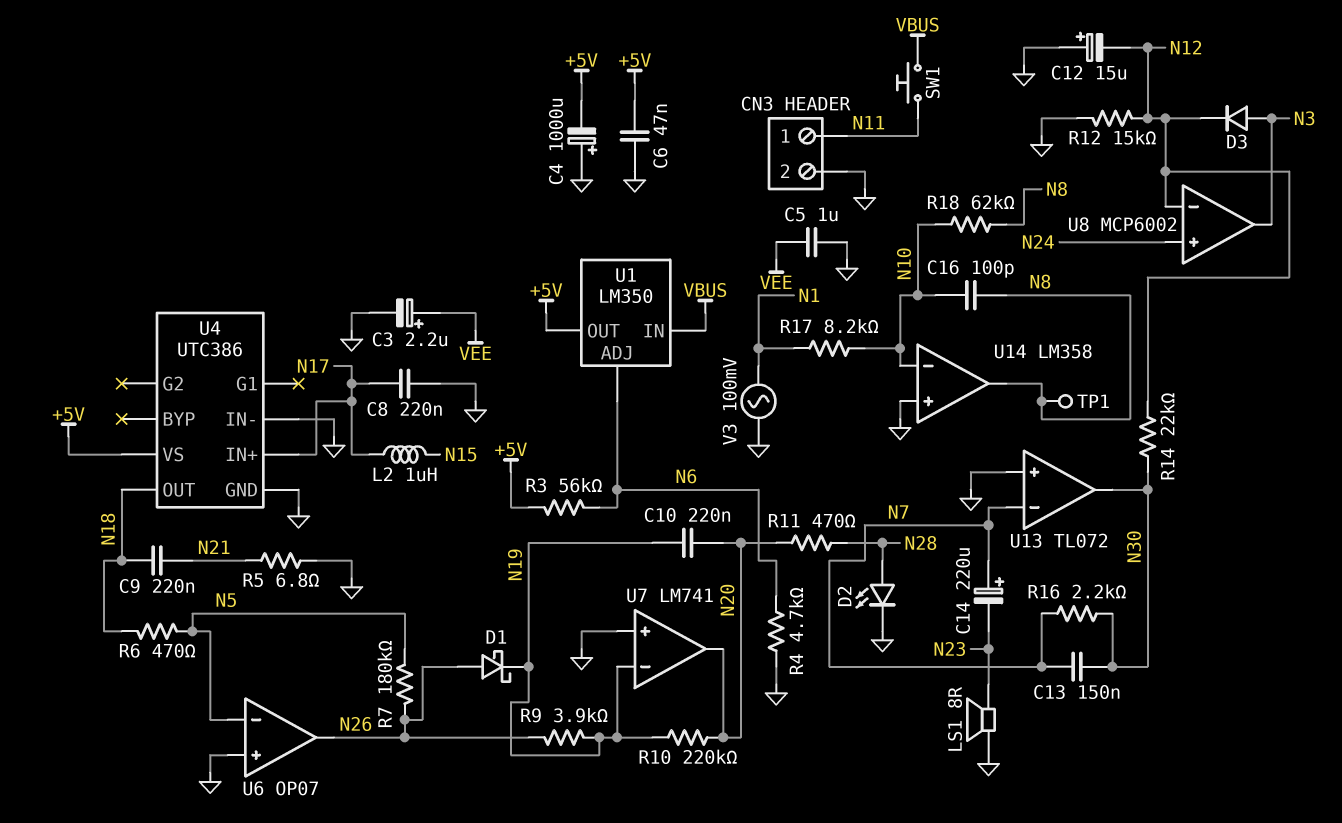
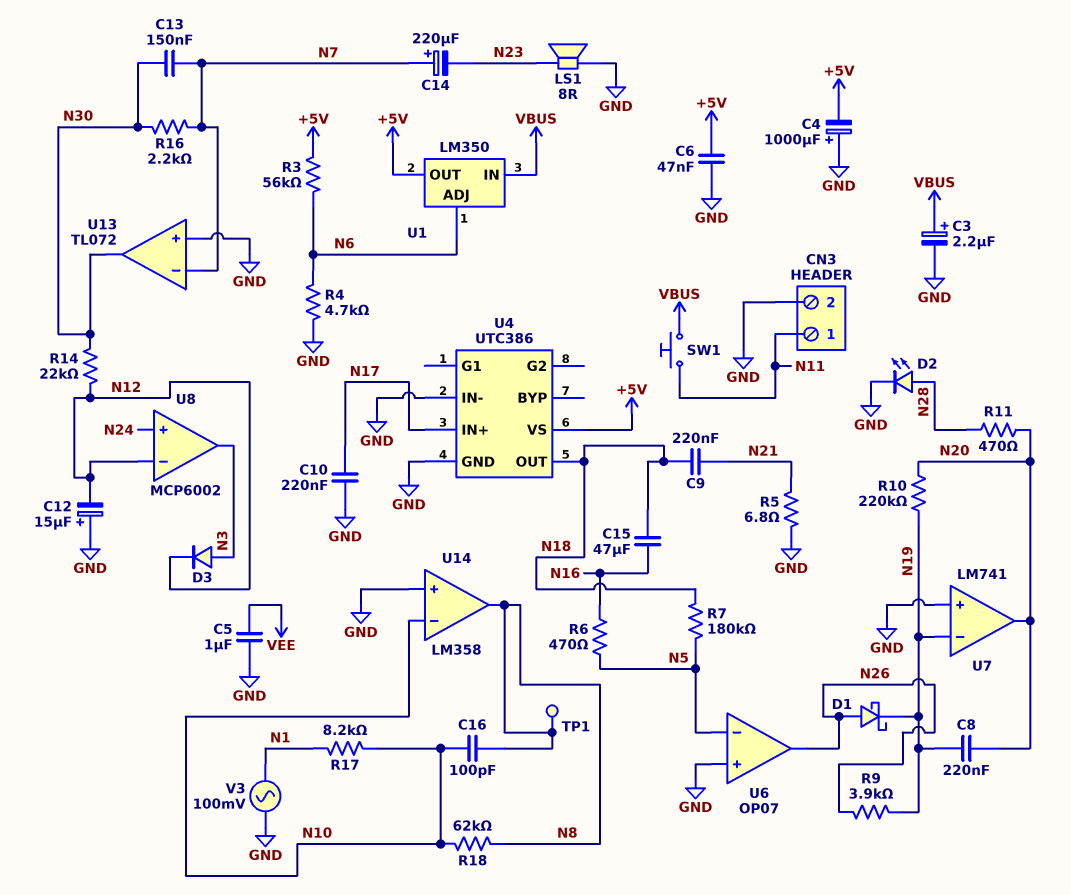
C3: 2.2uF (plus VEE, minus GND) -> 2.2uF (plus VBUS, minus GND)
C8: 220nF (GND, N17) -> 220nF (N19, N20)
C10: 220nF (N19, N20) -> 220nF (GND, N17)
C15: none -> 47uF (N16, N18)
L2: 1uH (N15, N17) -> none
R6: 470 (N5, N18) -> 470 (N5, N16)
R7: 180k (N5, N26) -> 180k (N5, N18)
R12: 15k (GND, N12) -> none

